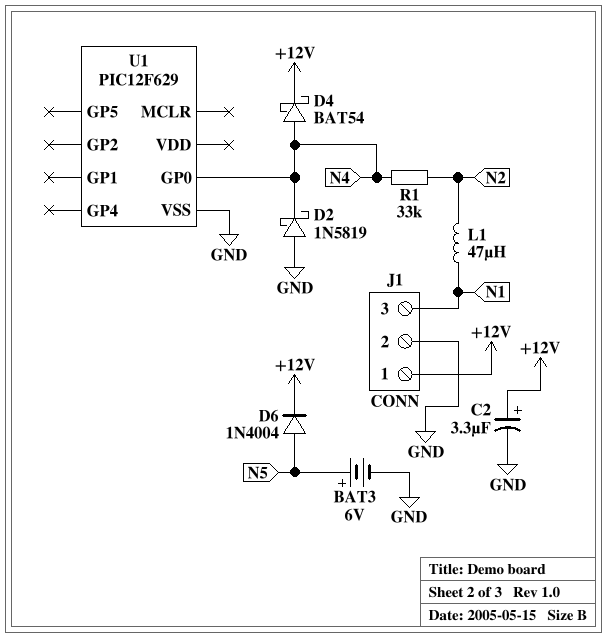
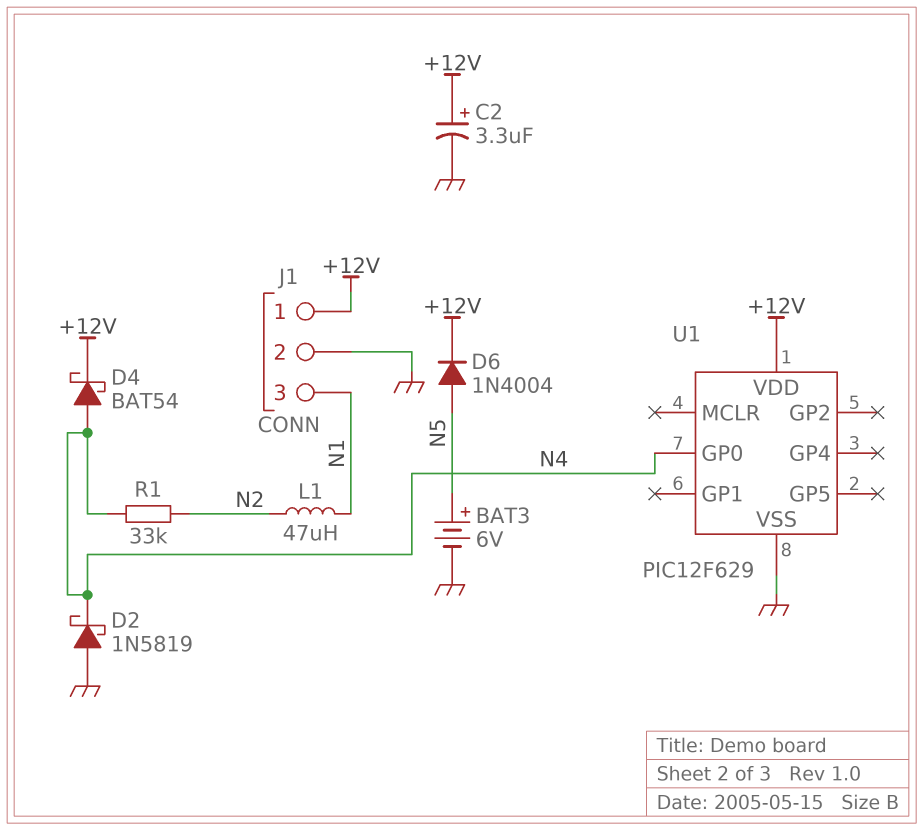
U1 pin VDD: none -> +12V

